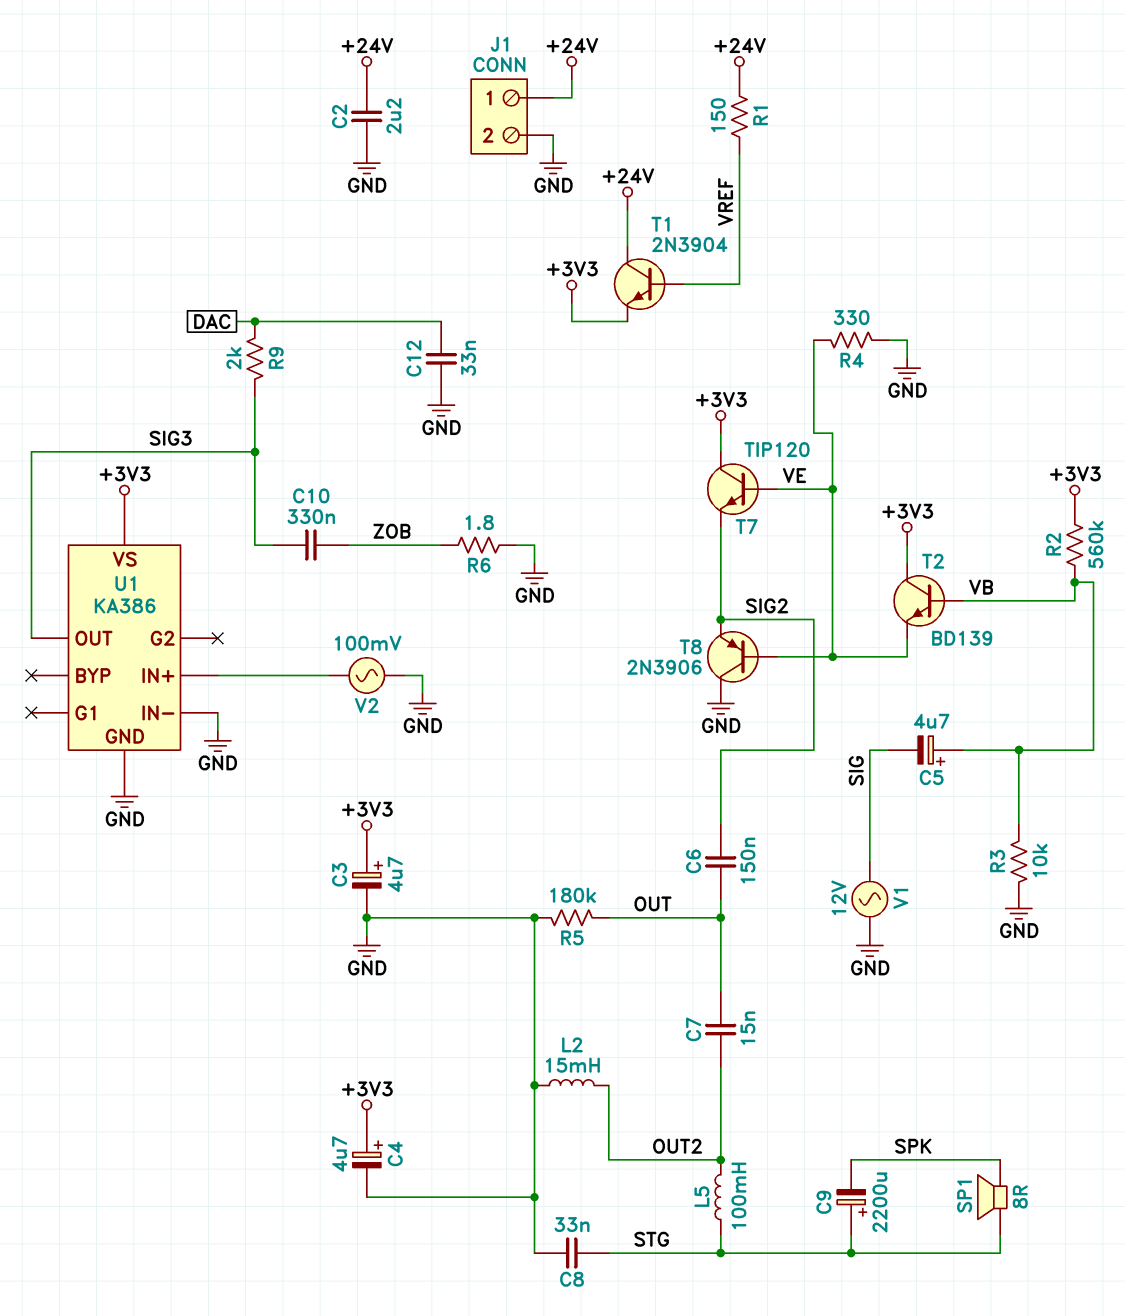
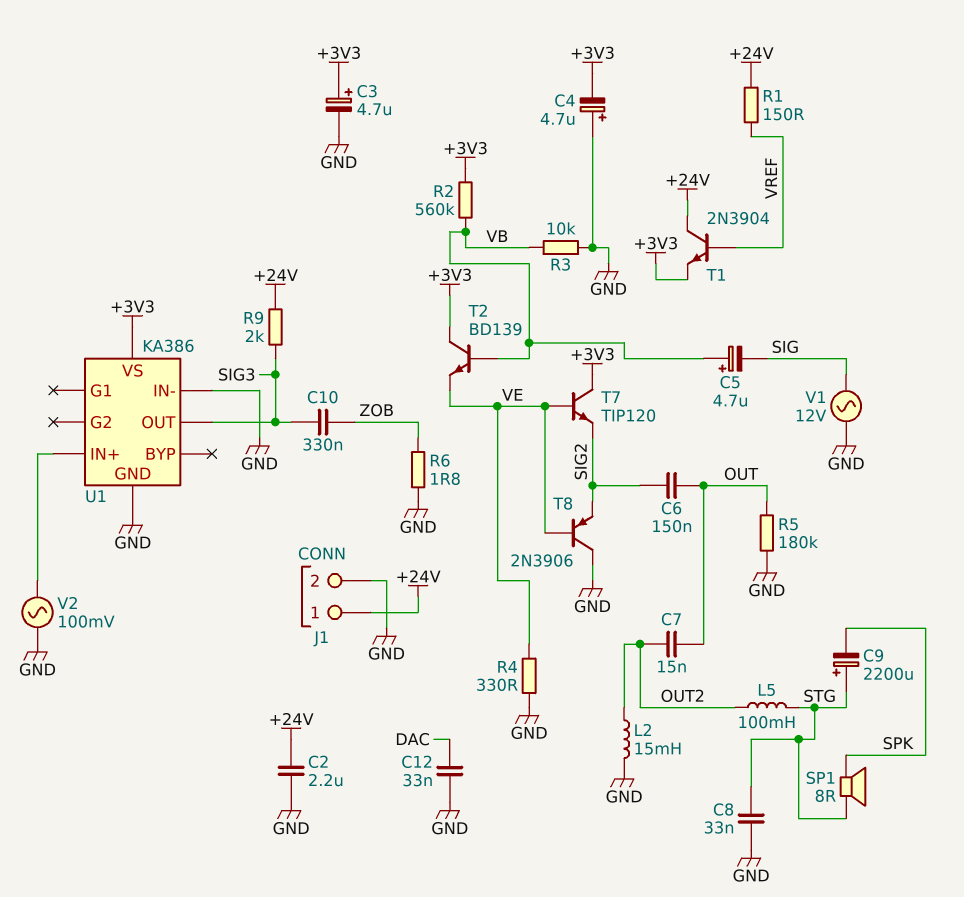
C4: 4.7uF (plus +3V3, minus GND) -> 4.7uF (plus GND, minus +3V3)
R9: 2k (DAC, SIG3) -> 2k (+24V, SIG3)

